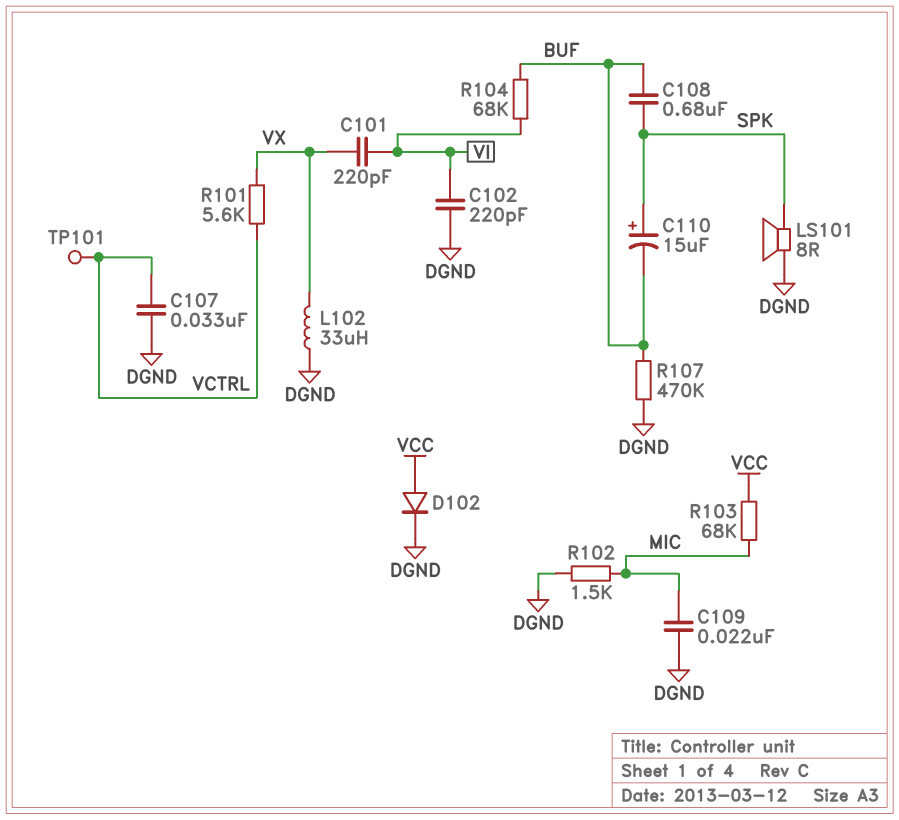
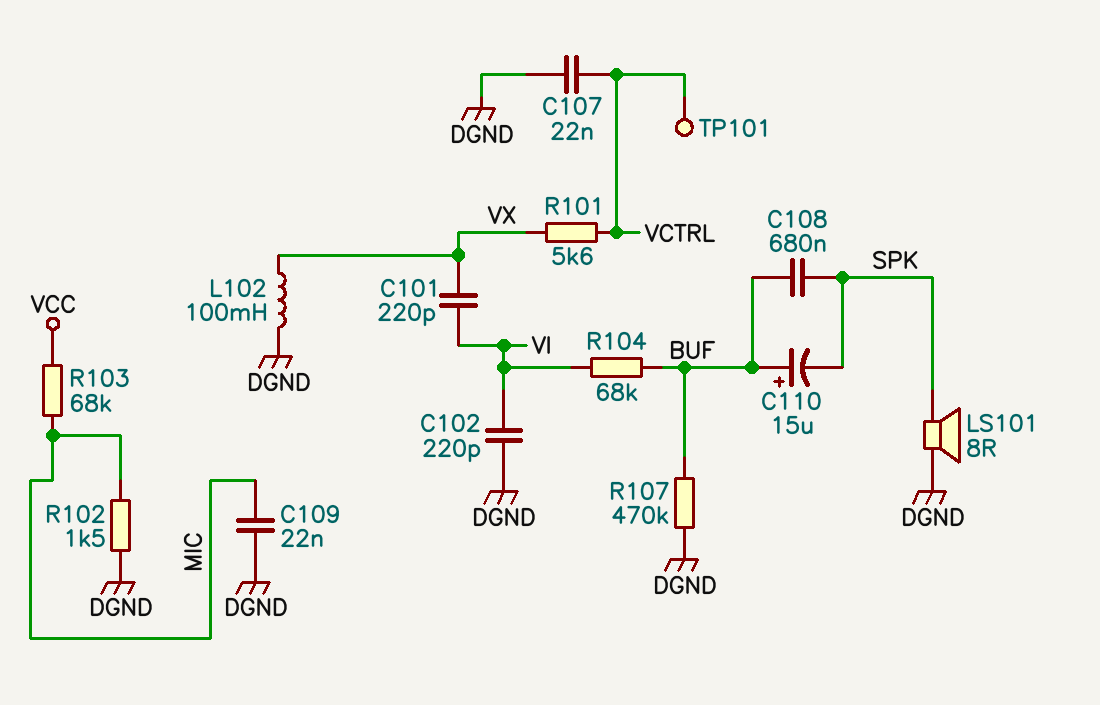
C107: 33nF (DGND, VCTRL) -> 22nF (DGND, VCTRL)
C110: 15uF (plus SPK, minus BUF) -> 15uF (plus BUF, minus SPK)
D102: diode (A VCC, K DGND) -> none
L102: 33uH (DGND, VX) -> 100mH (DGND, VX)

